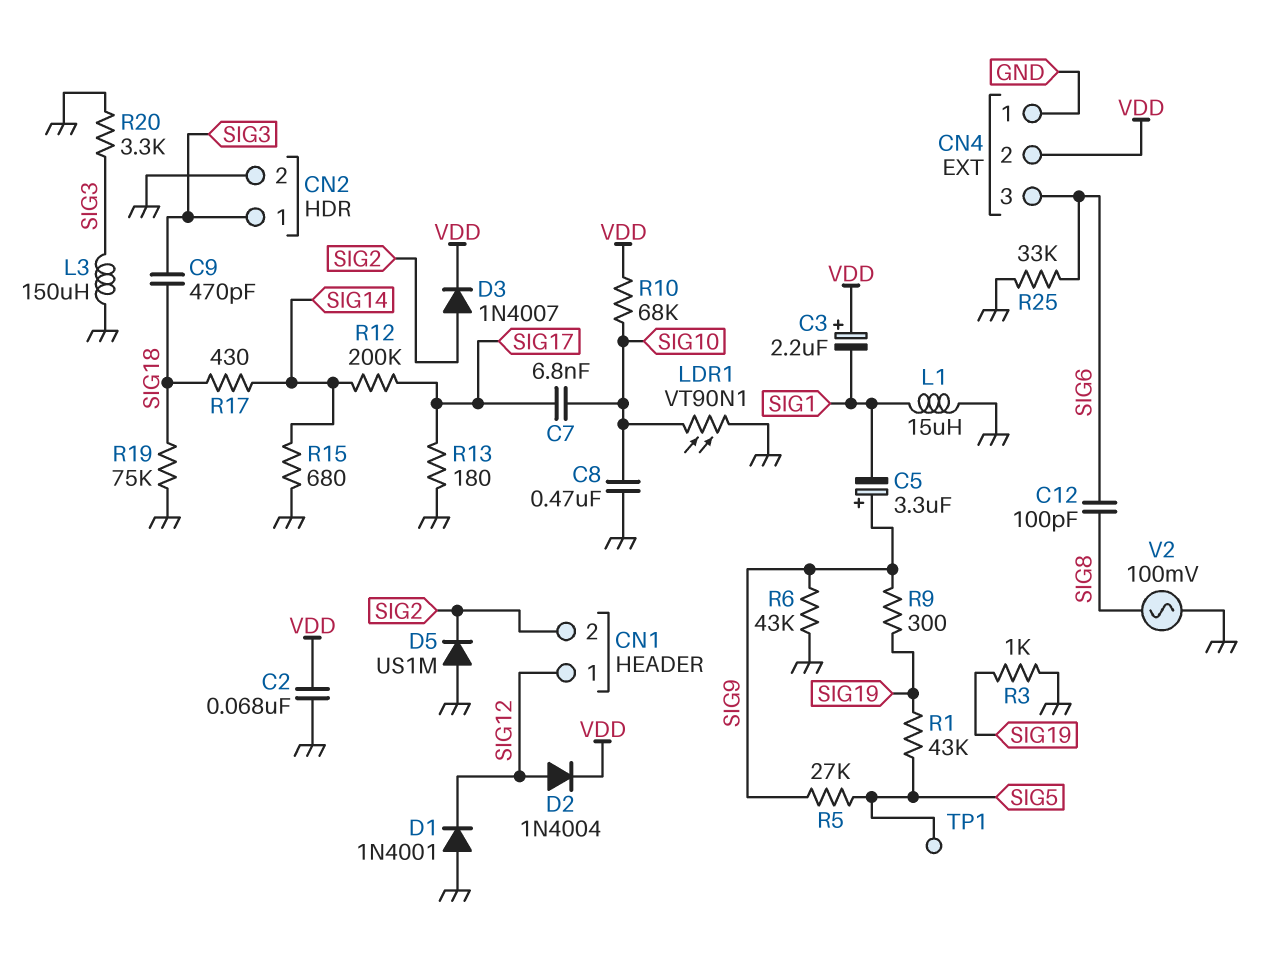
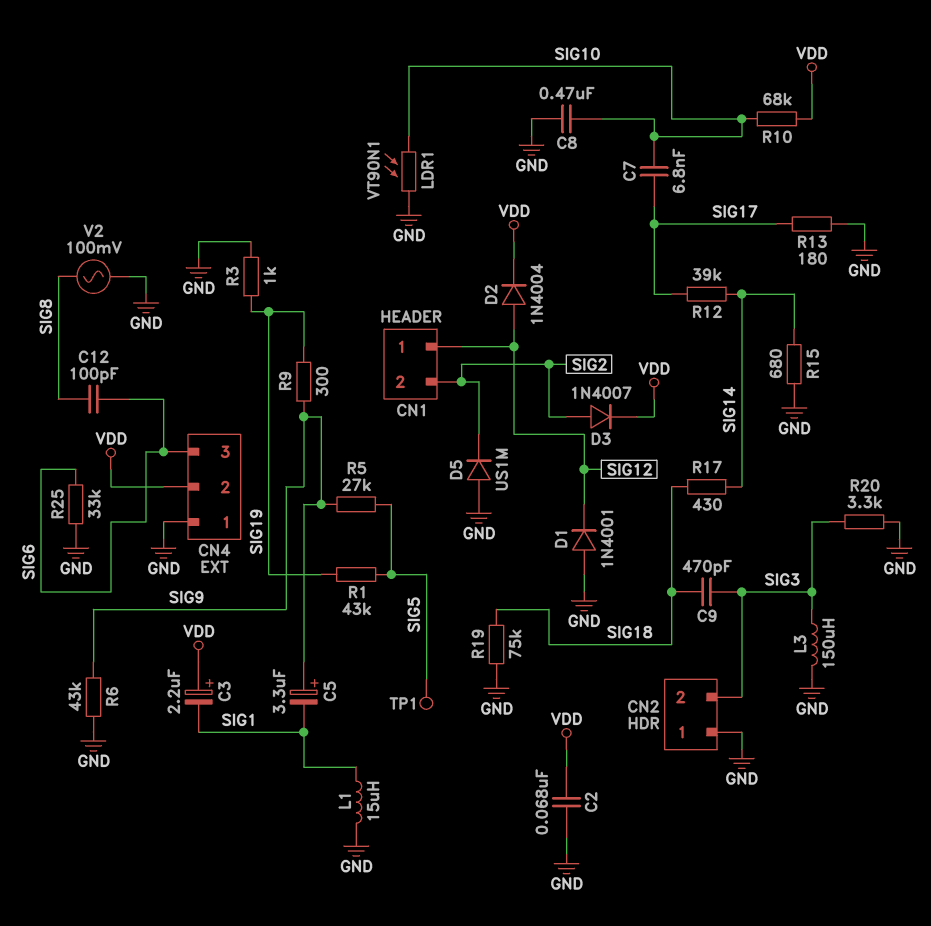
CN2 pin 1: SIG3 -> GND
CN2 pin 2: GND -> SIG3
R12: 200k (SIG14, SIG17) -> 39k (SIG14, SIG17)

